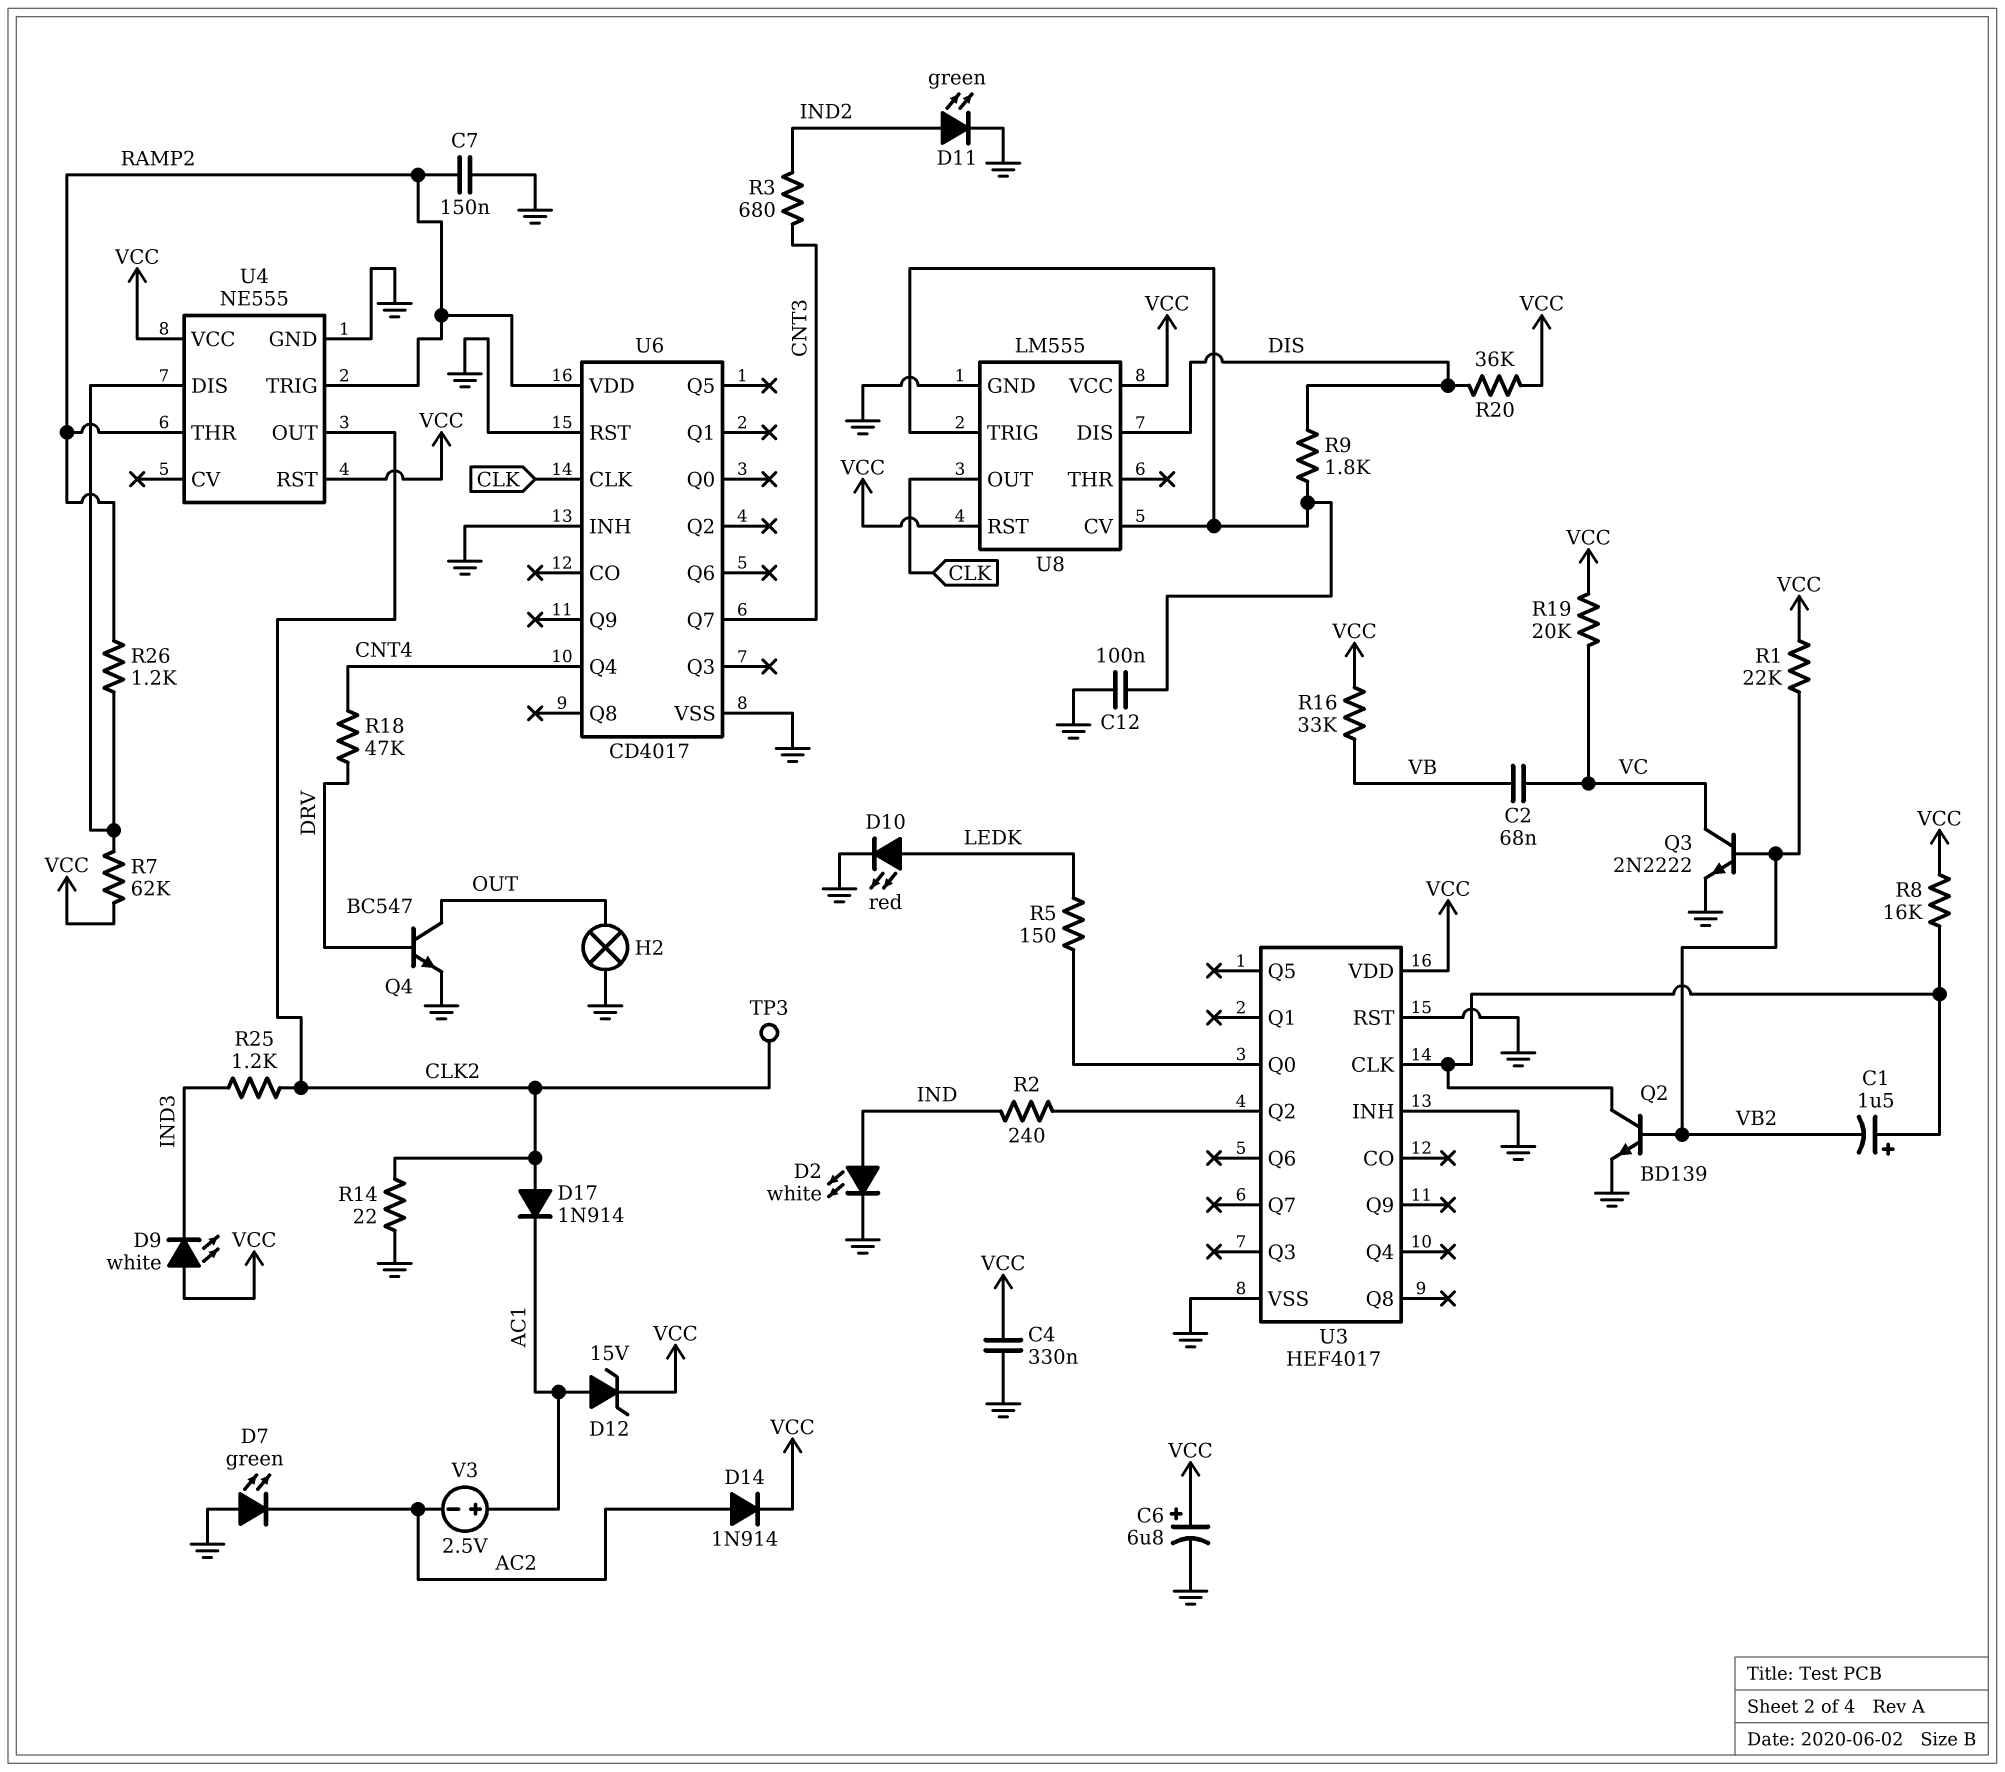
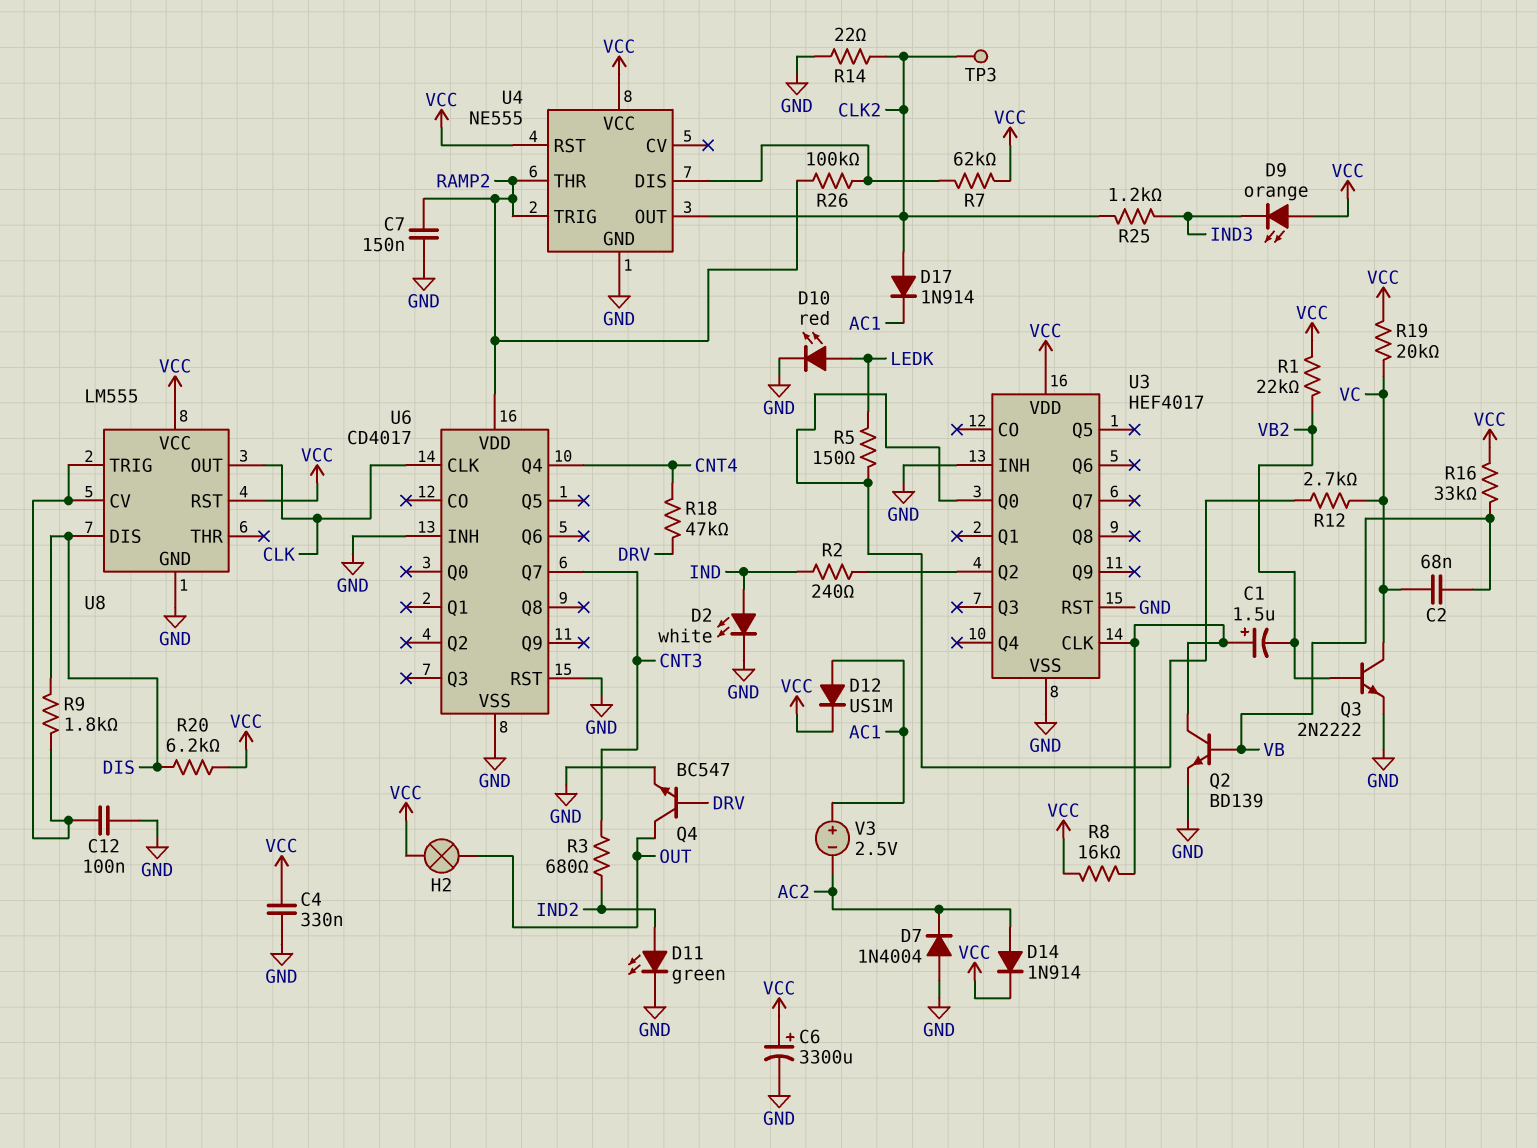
C6: 6.8uF (plus VCC, minus GND) -> 3300uF (plus VCC, minus GND)
D7: LED green (A GND, K AC2) -> diode 1N4004 (A GND, K AC2)
D9: LED white (A VCC, K IND3) -> LED orange (A VCC, K IND3)
D12: zener 15V (A AC1, K VCC) -> diode US1M (A AC1, K VCC)
H2: lamp (GND, OUT) -> lamp (OUT, VCC)
Q2: NPN BD139 (B VB2, C U3/CLK, E GND) -> NPN BD139 (B VB, C U3/CLK, E GND)
R12: none -> 2.7k (U3/Q0, VC)
R20: 36k (DIS, VCC) -> 6.2k (DIS, VCC)
R26: 1.2k (RAMP2, U4/DIS) -> 100k (RAMP2, U4/DIS)

